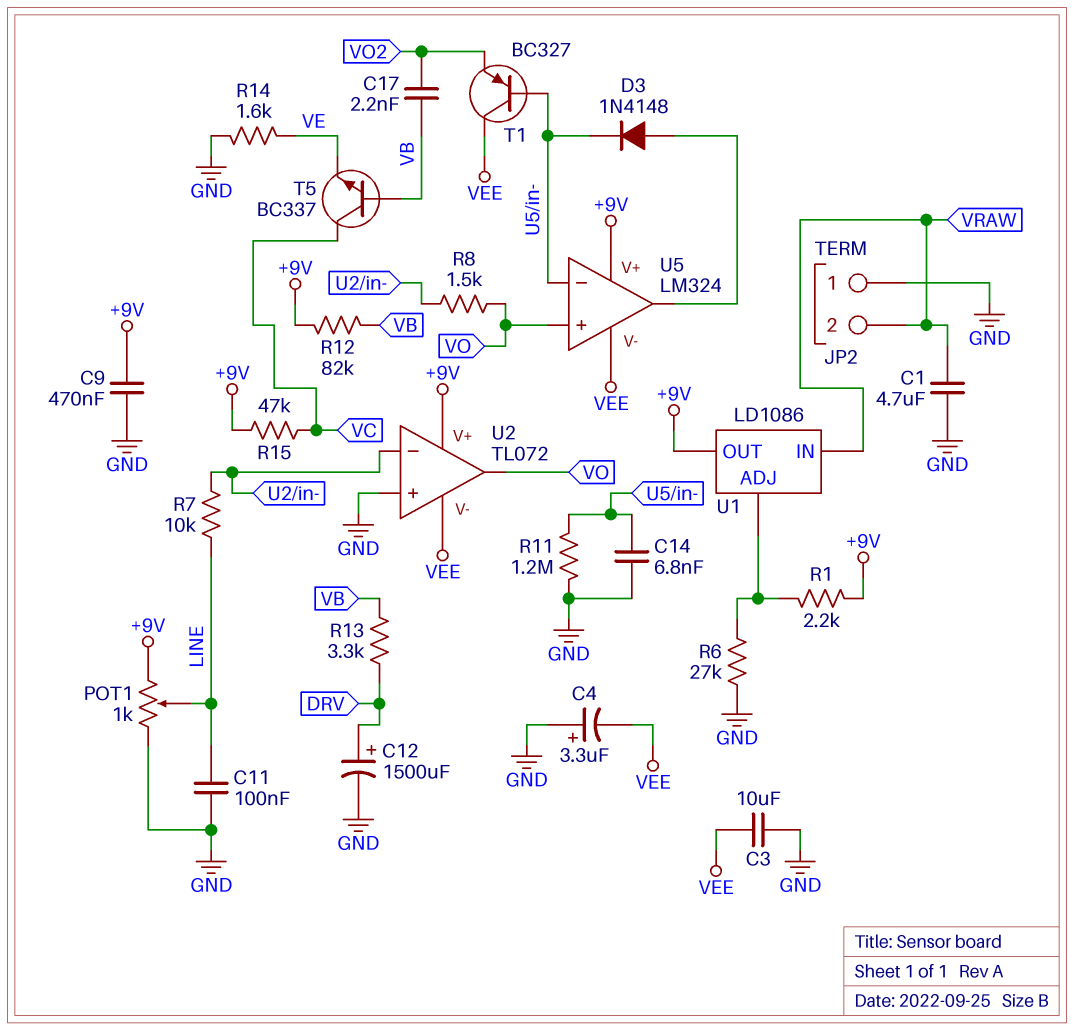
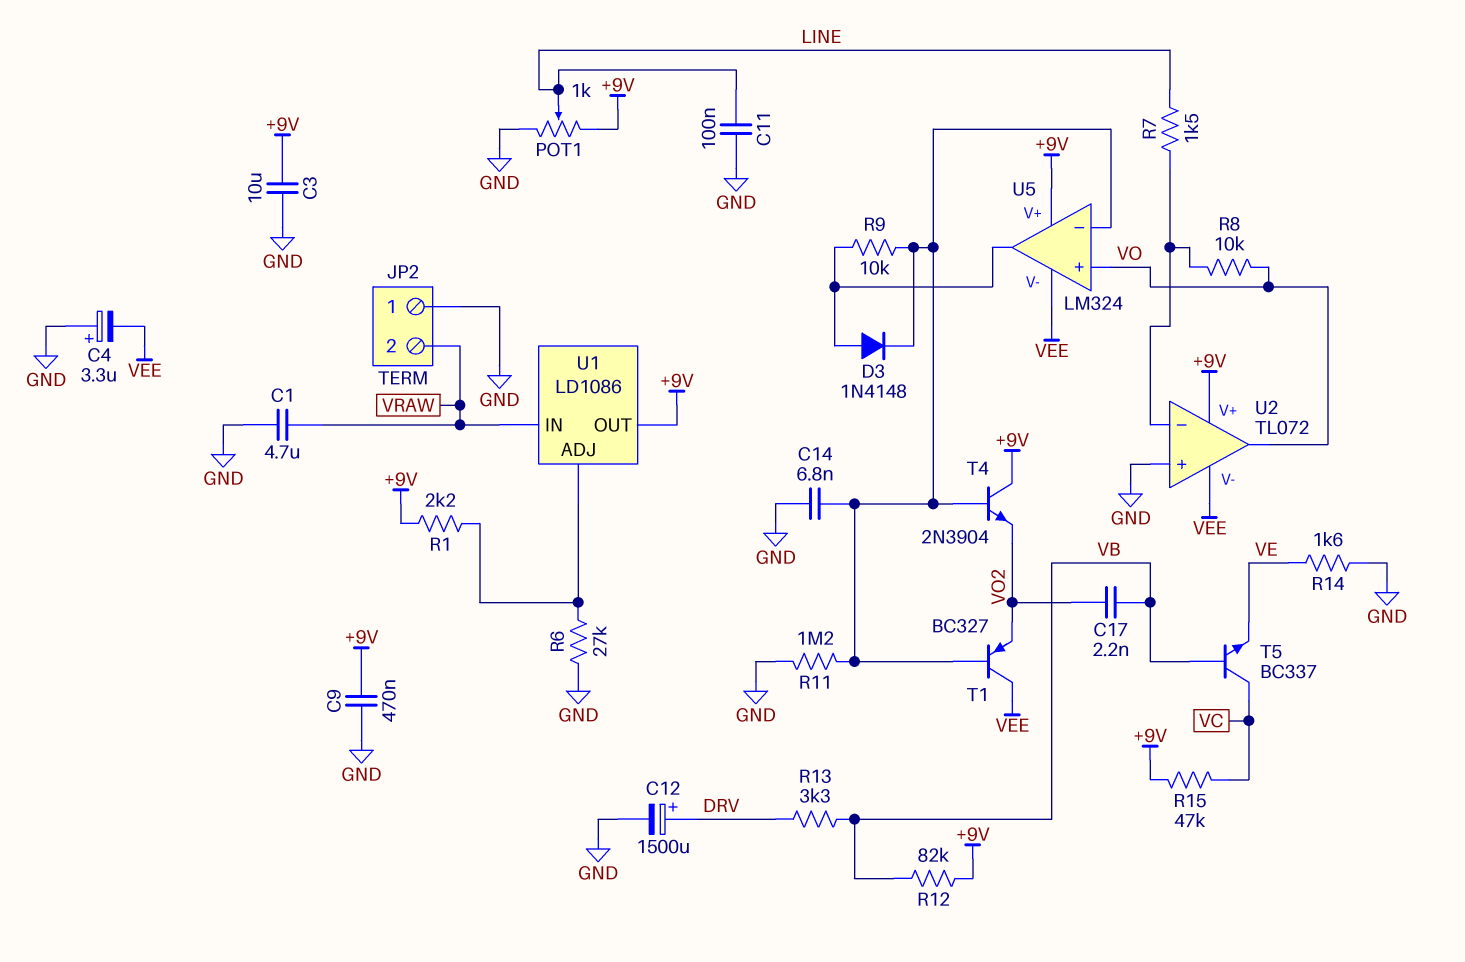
C3: 10uF (GND, VEE) -> 10uF (+9V, GND)
R7: 10k (LINE, U2/in-) -> 1.5k (LINE, U2/in-)
R8: 1.5k (U2/in-, VO) -> 10k (U2/in-, VO)
R9: none -> 10k (U5/in-, U5/out)
T4: none -> NPN 2N3904 (B U5/in-, C +9V, E VO2)

